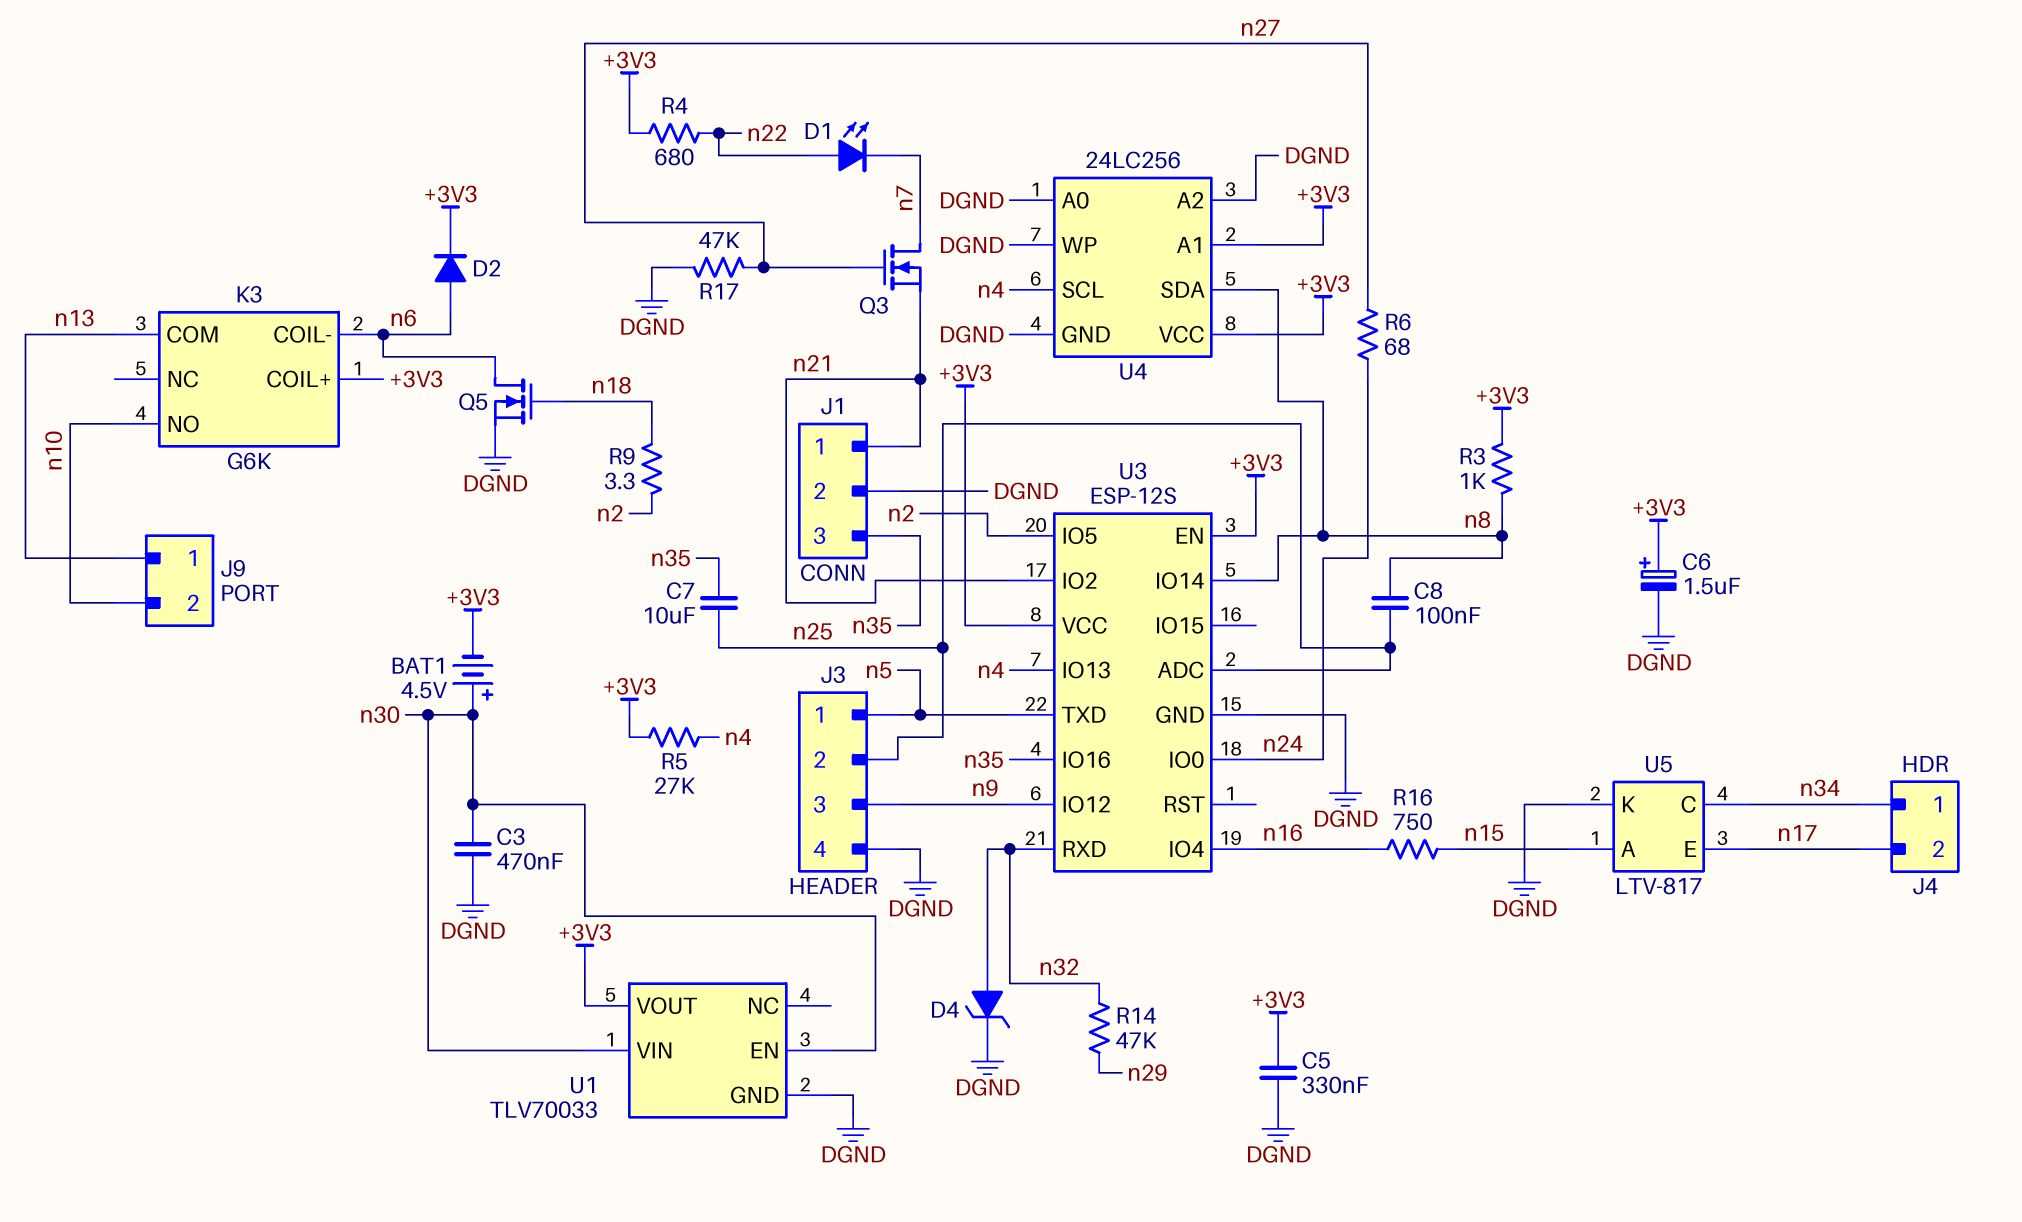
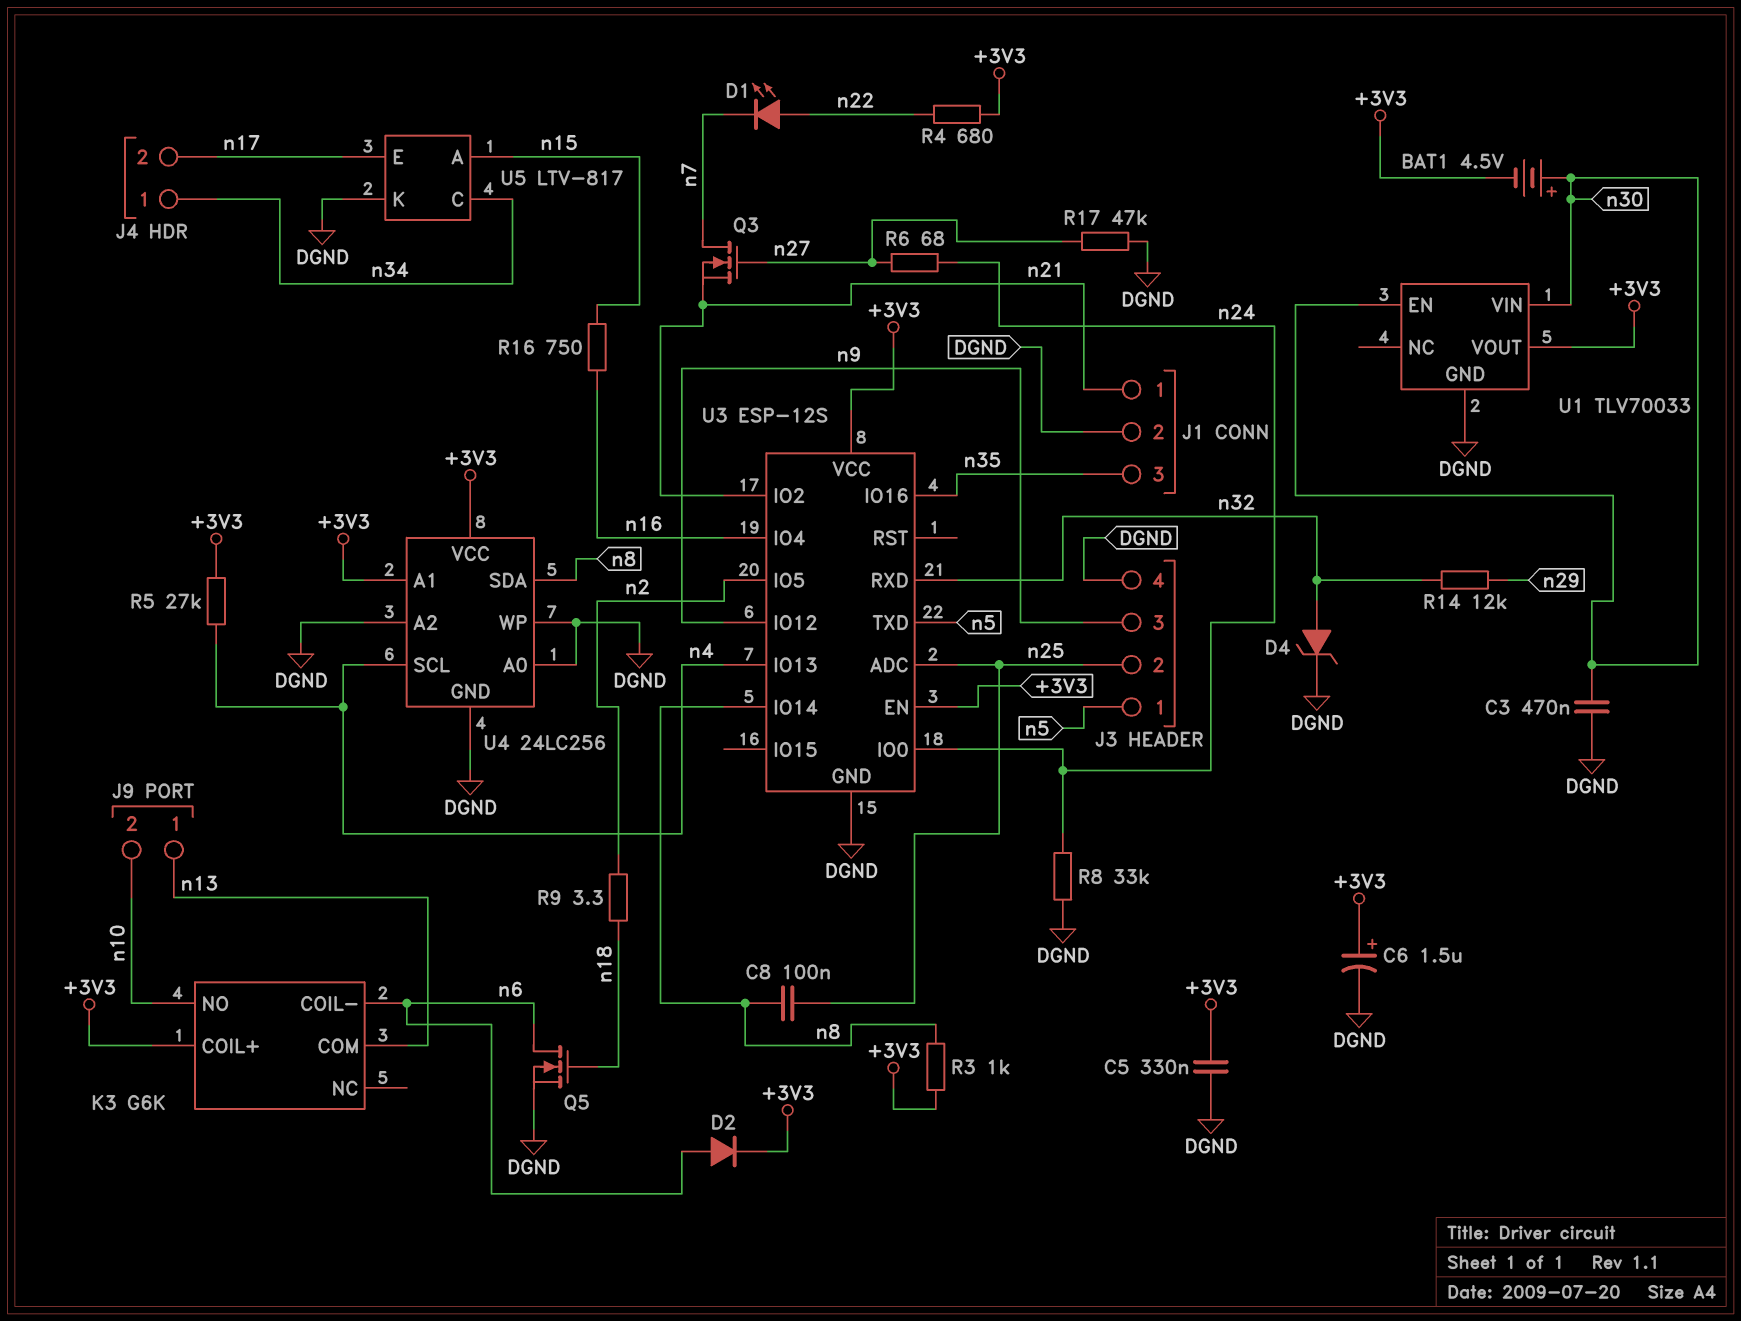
C7: 10uF (n25, n35) -> none
R8: none -> 33k (DGND, n24)
R14: 47k (n29, n32) -> 12k (n29, n32)

